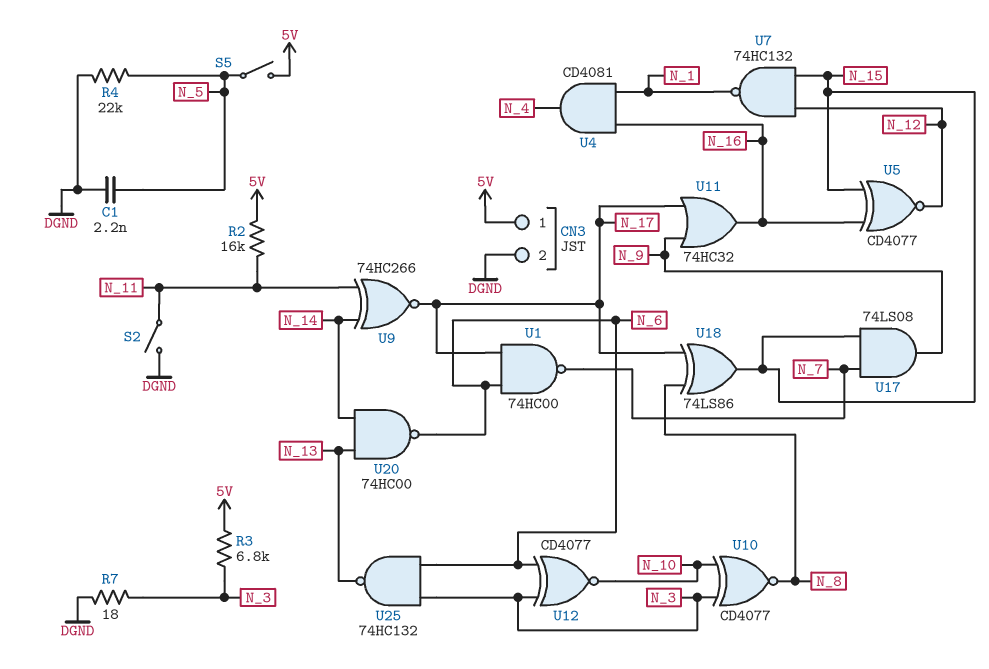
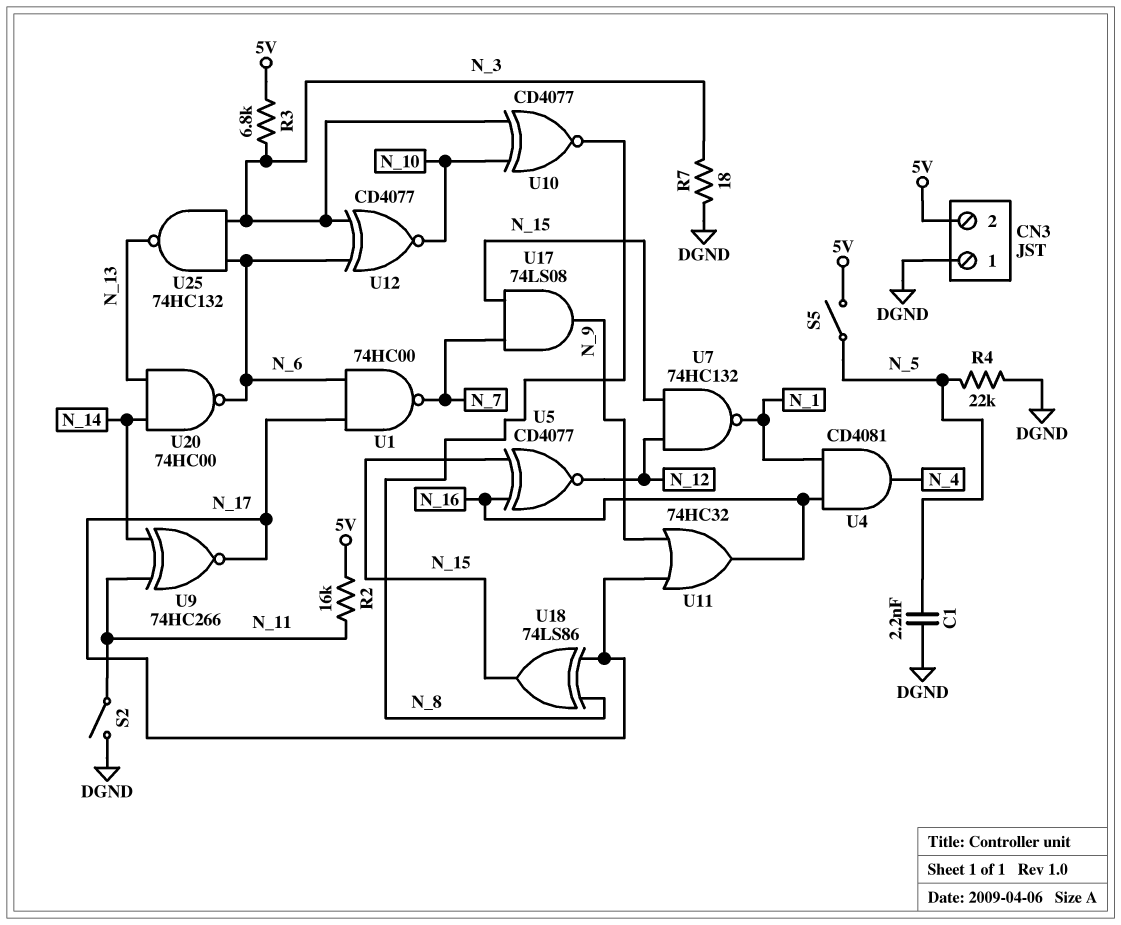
CN3 pin 1: 5V -> DGND
CN3 pin 2: DGND -> 5V

